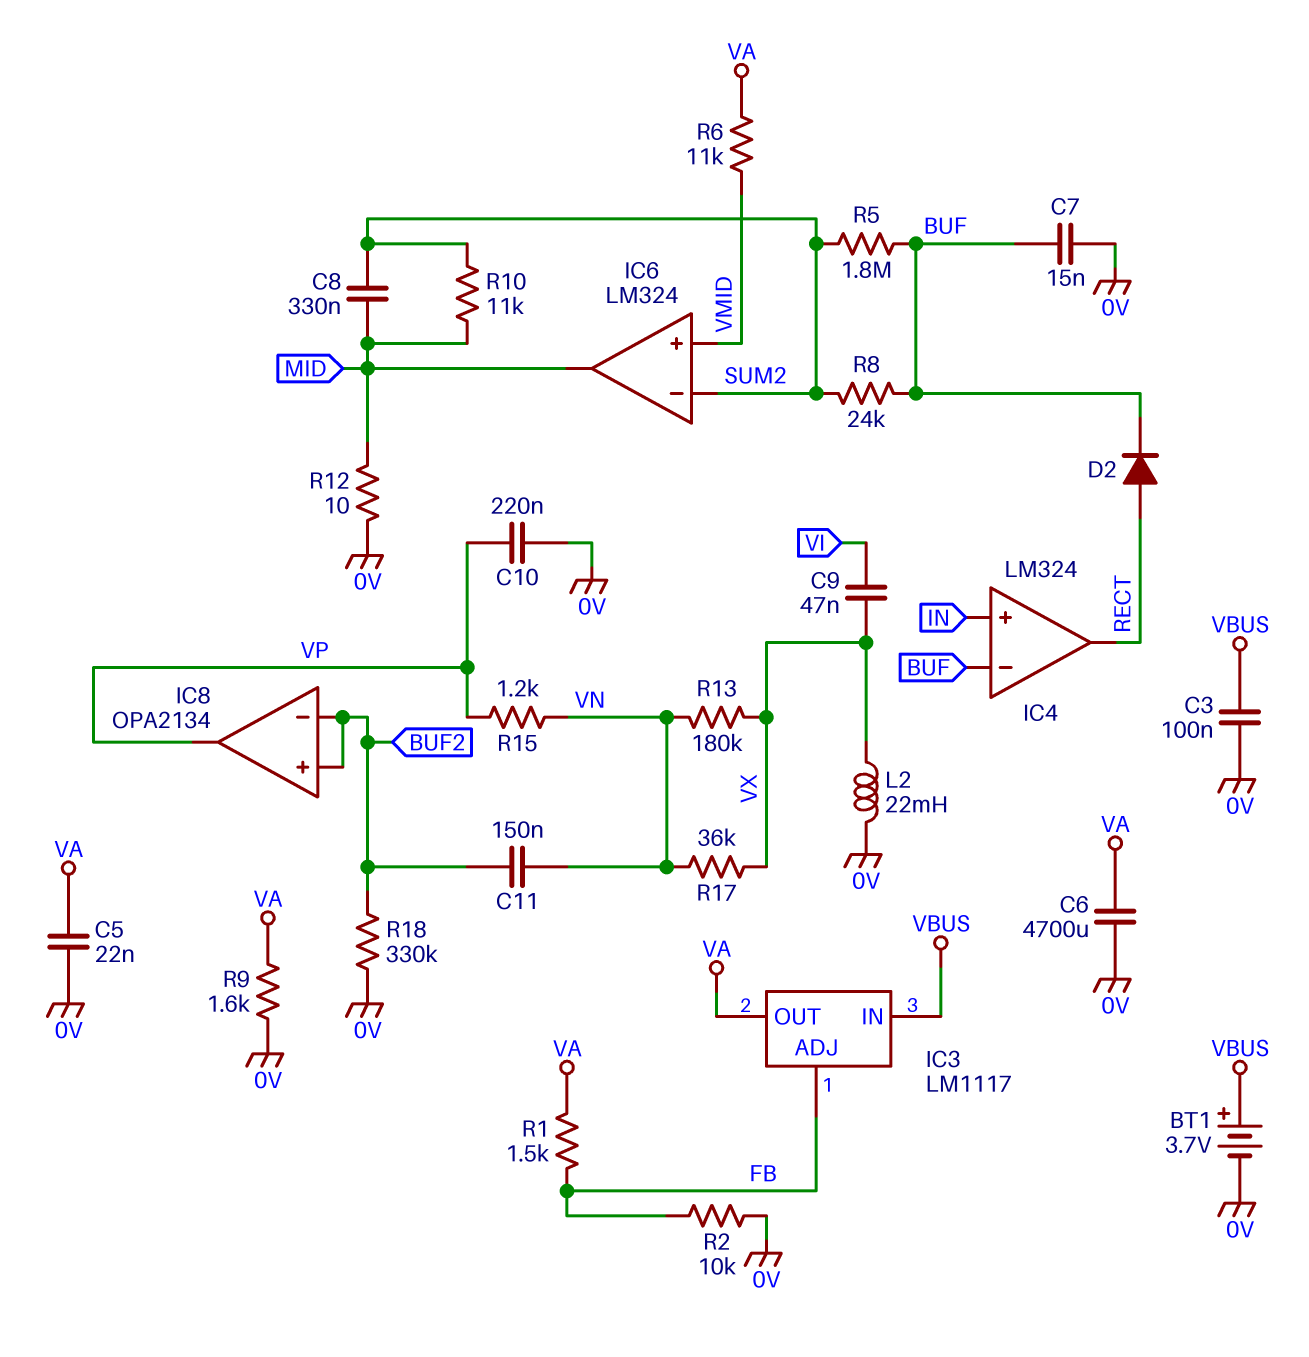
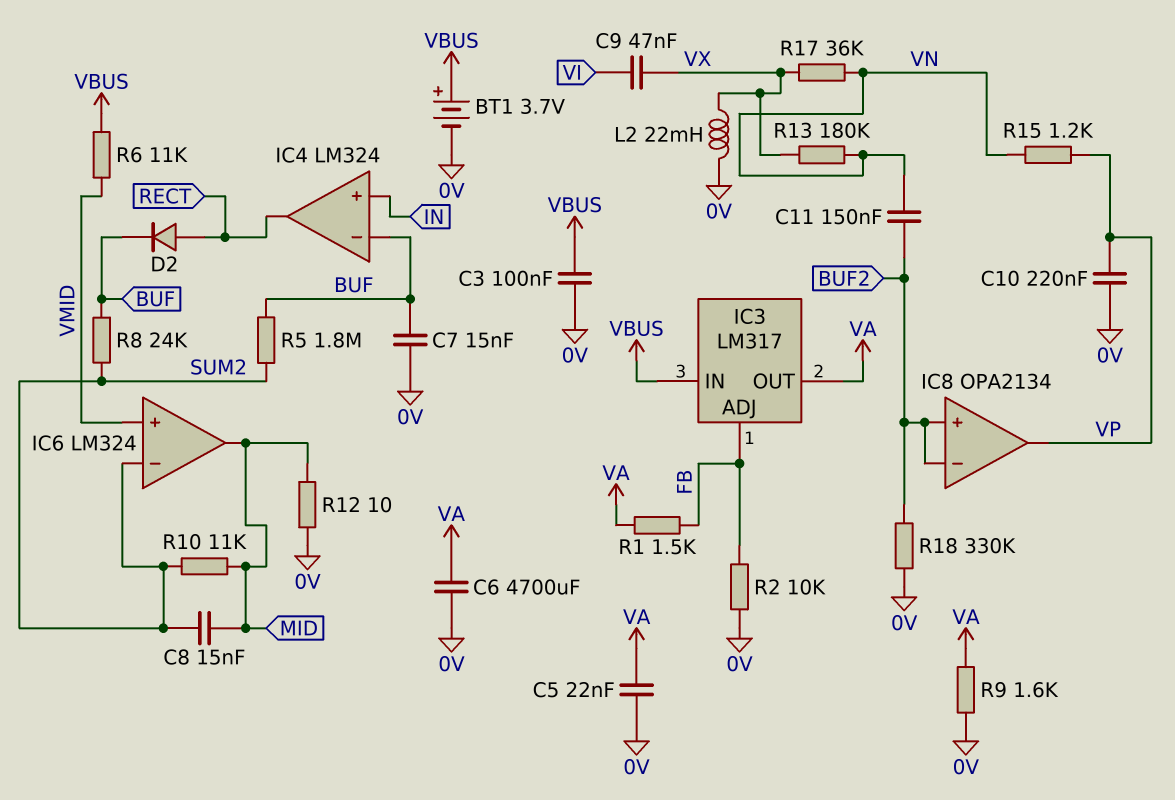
C8: 330nF (MID, SUM2) -> 15nF (MID, SUM2)
IC3: LM1117 -> LM317
R6: 11k (VA, VMID) -> 11k (VBUS, VMID)

